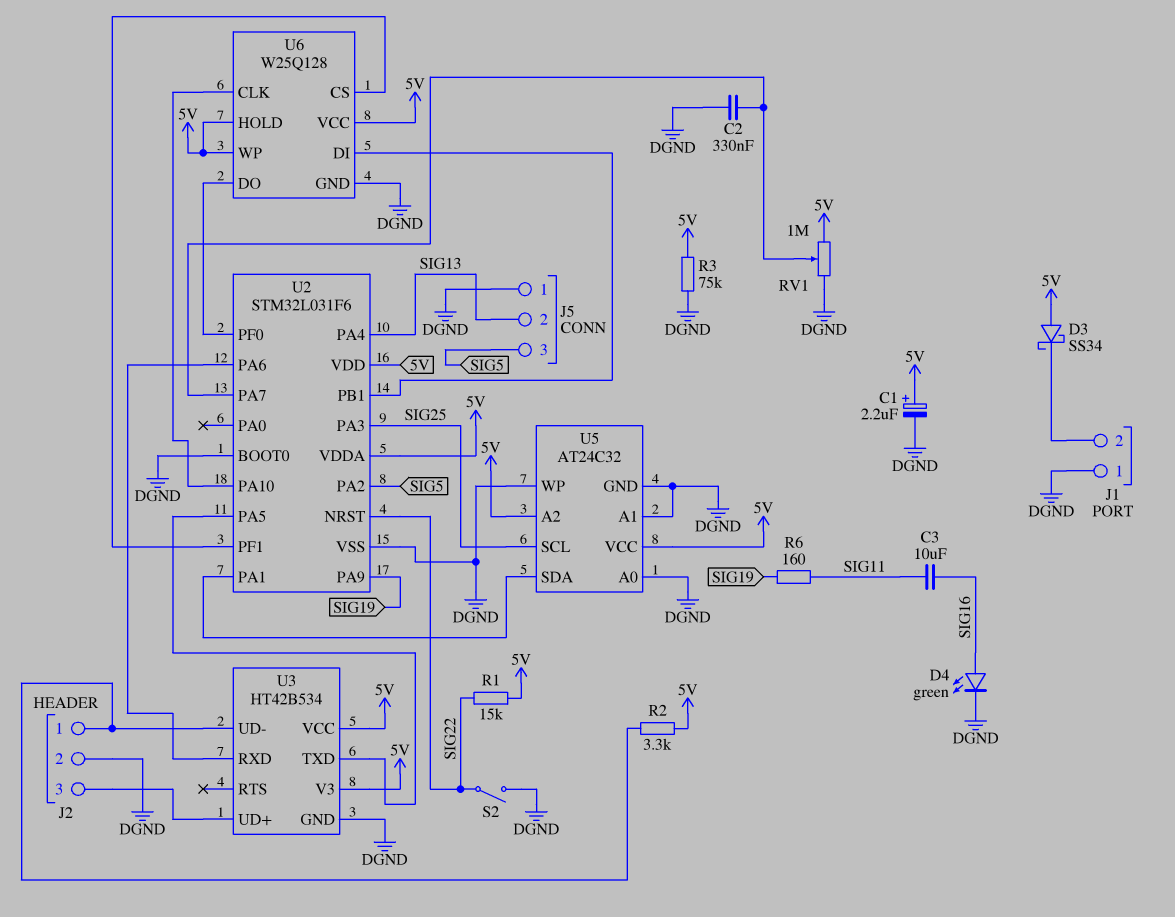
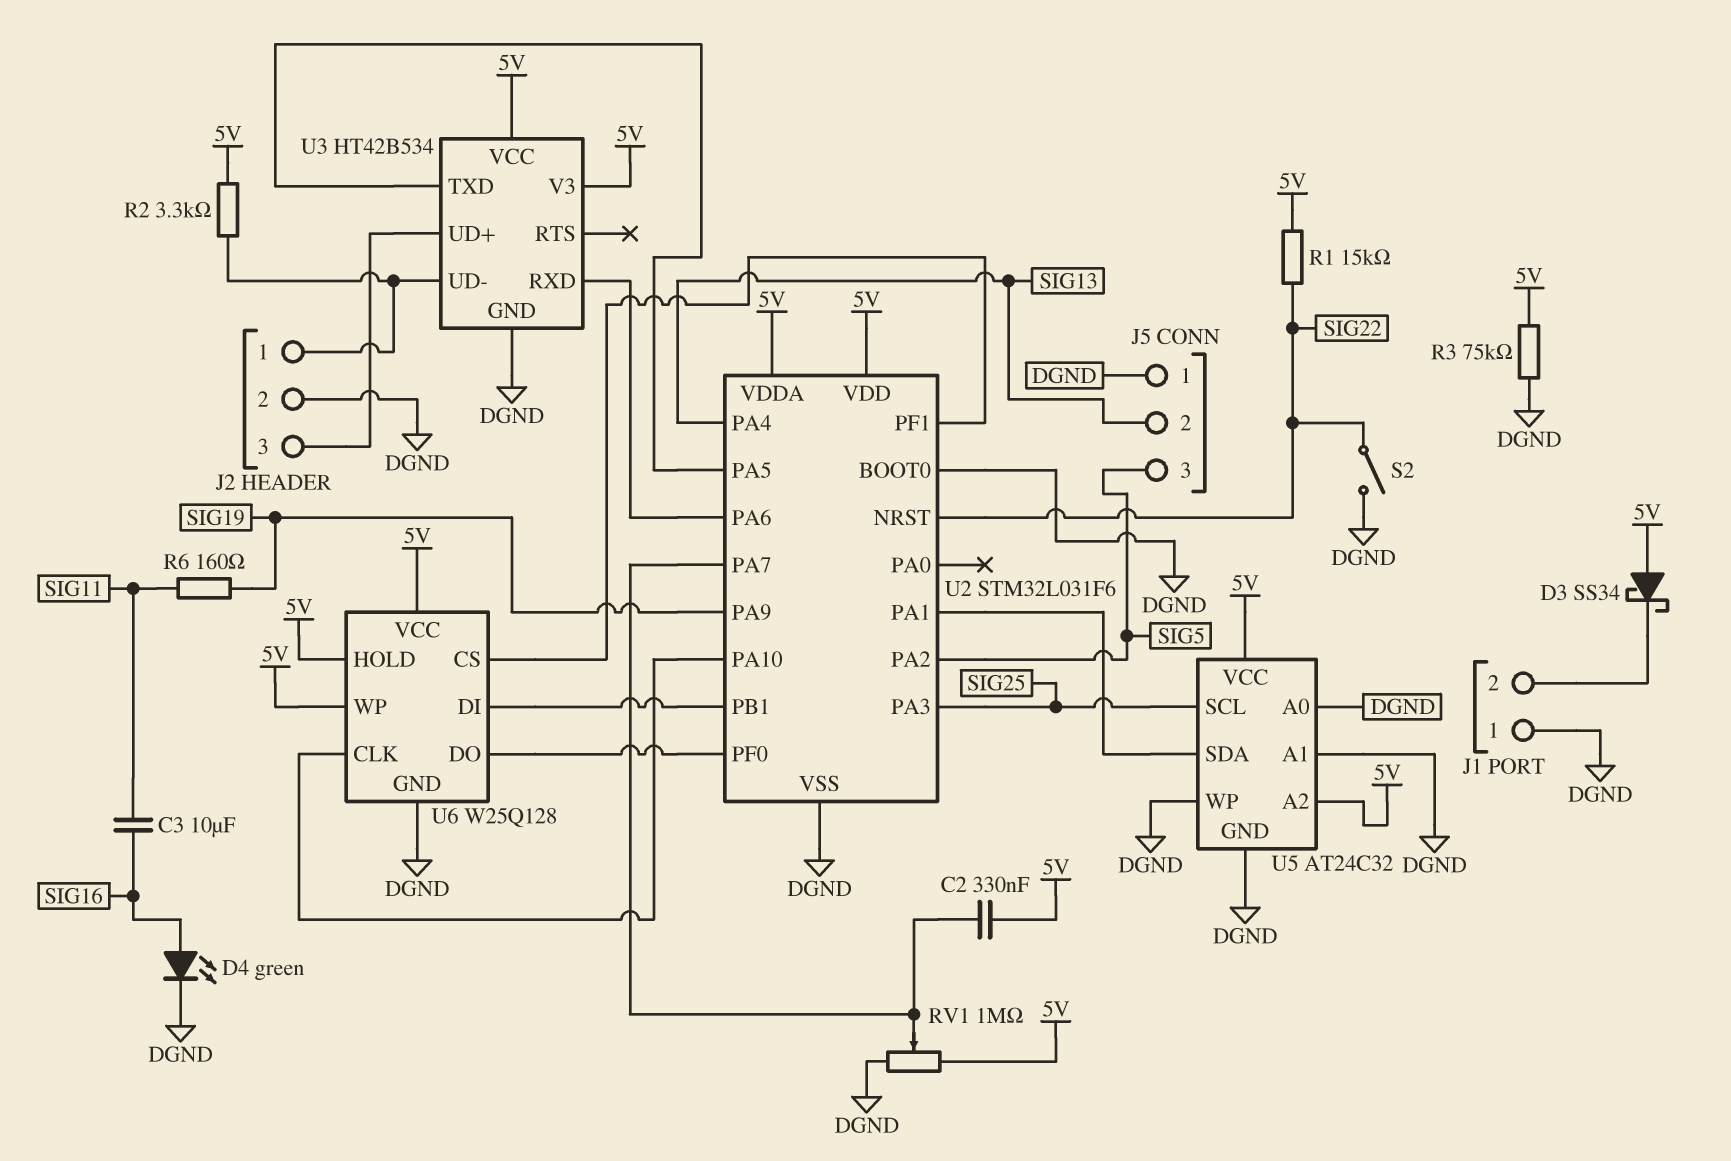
C1: 2.2uF (plus 5V, minus DGND) -> none
C2: 330nF (DGND, U2/PA7) -> 330nF (5V, U2/PA7)

